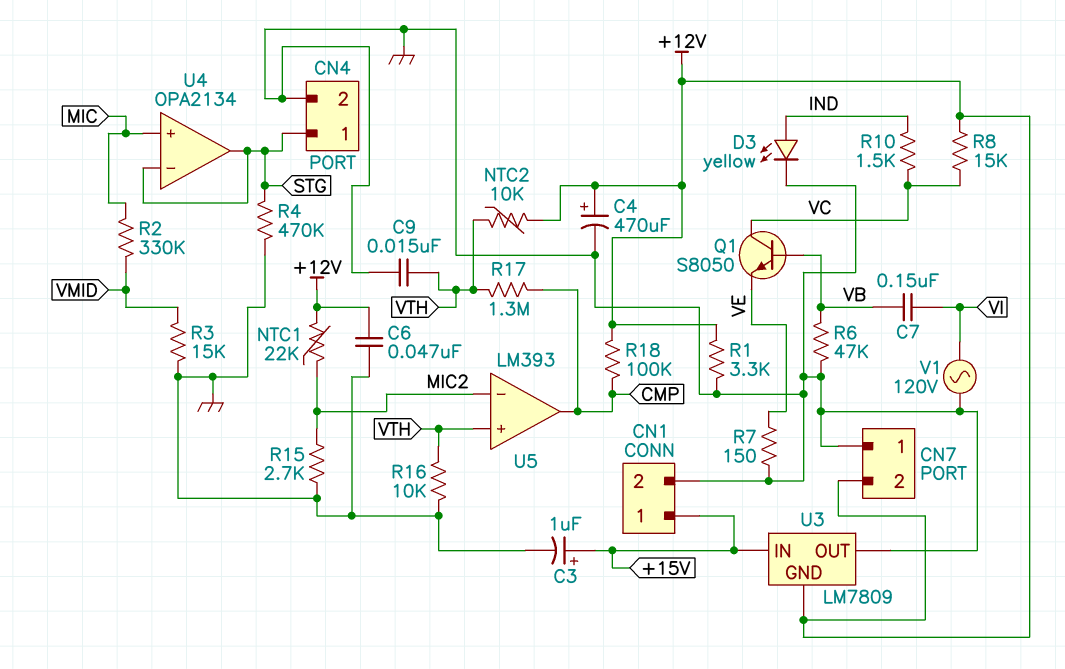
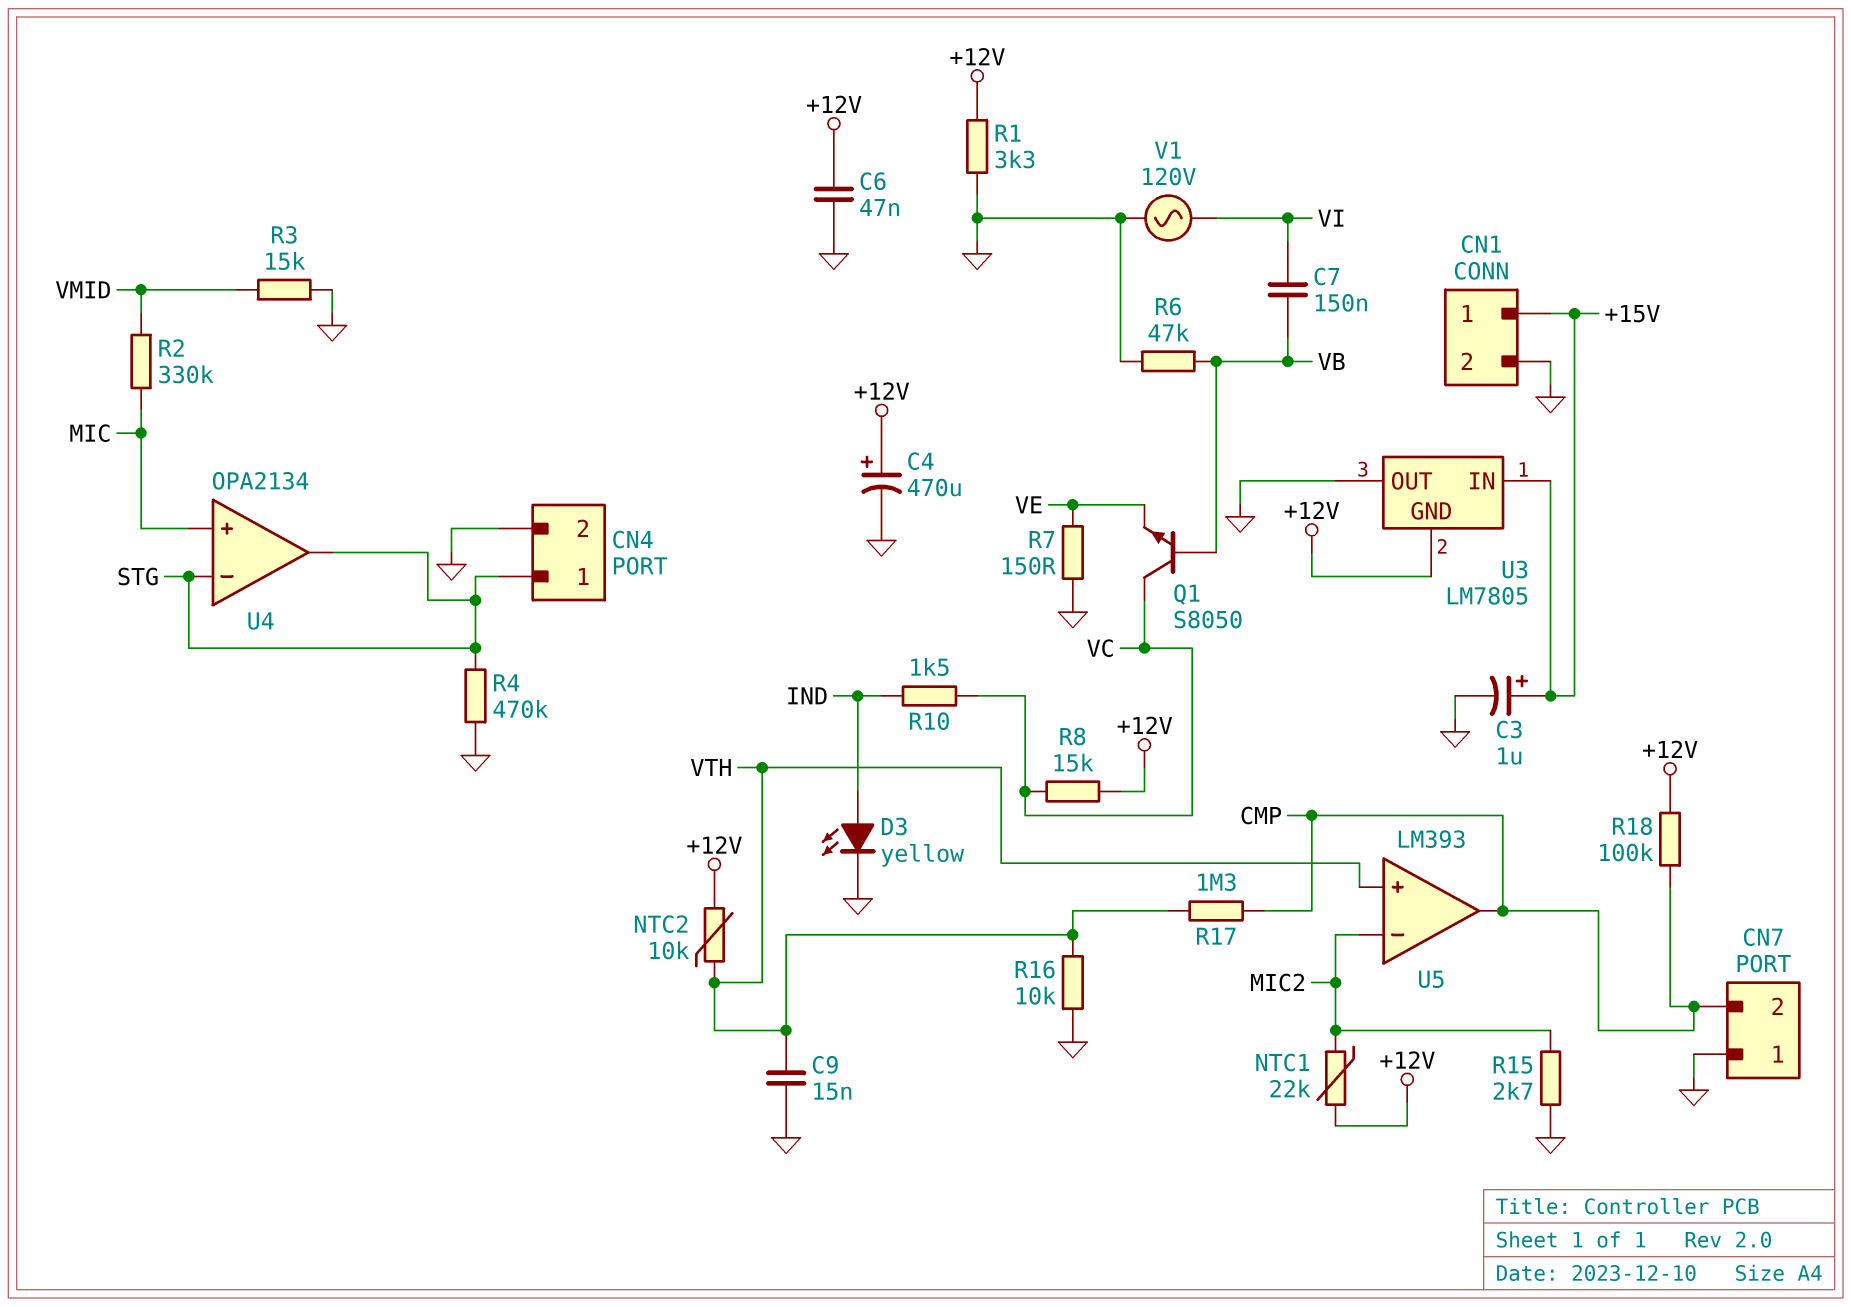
CN7 pin 2: +12V -> CMP
U3: LM7809 -> LM7805

